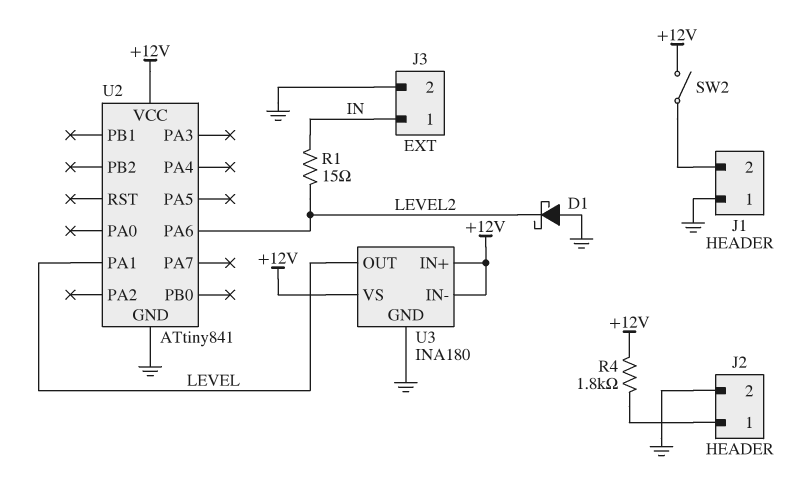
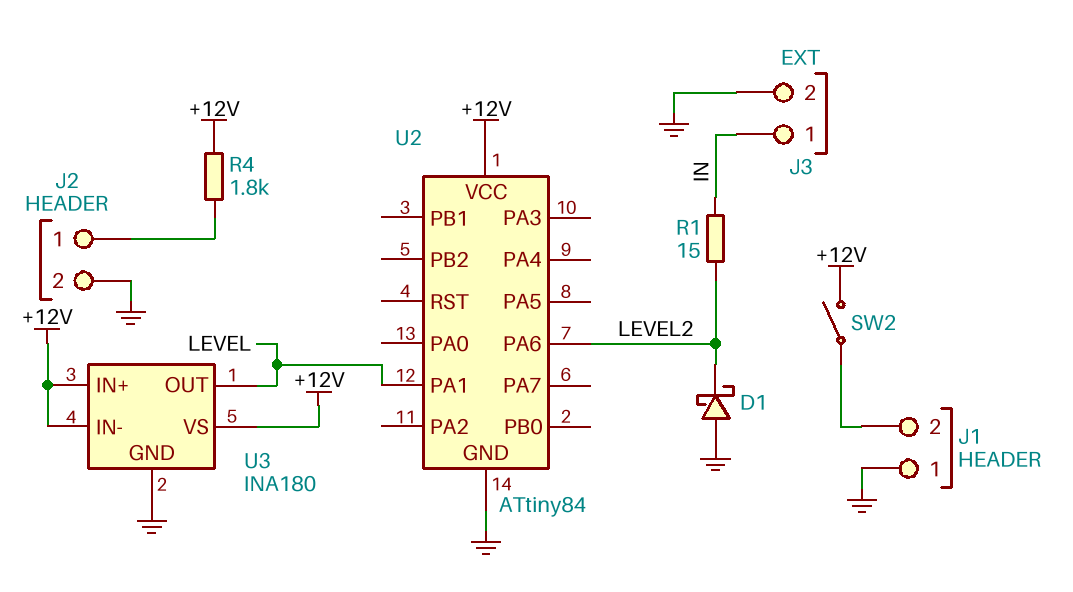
U2: ATtiny841 -> ATtiny84

